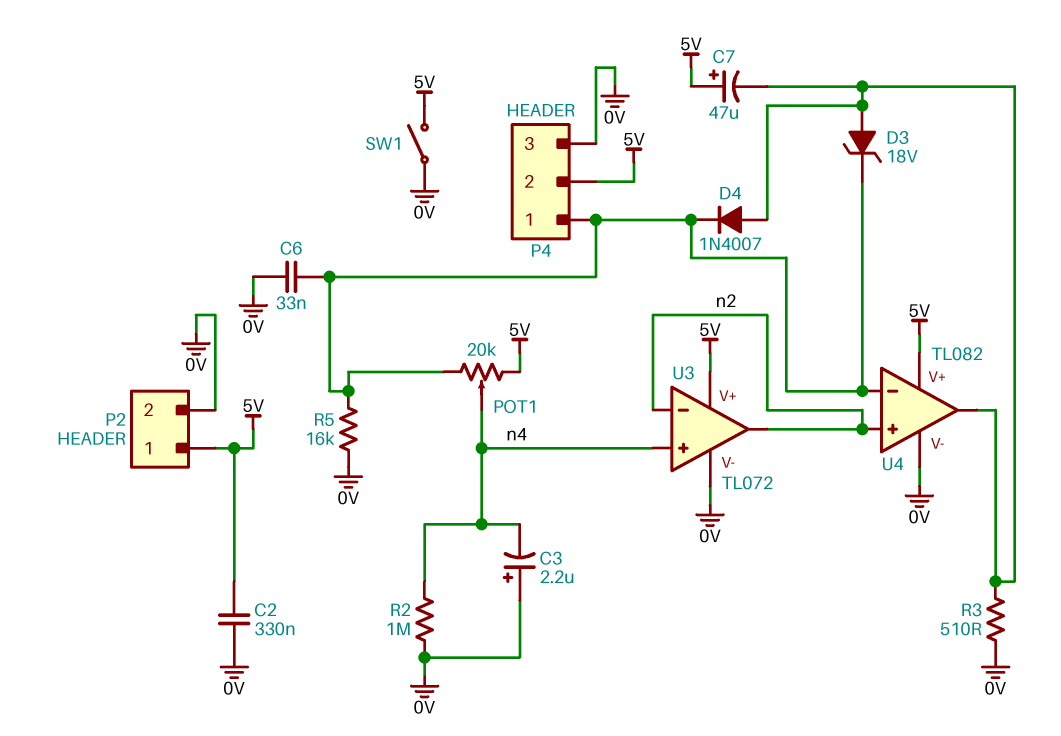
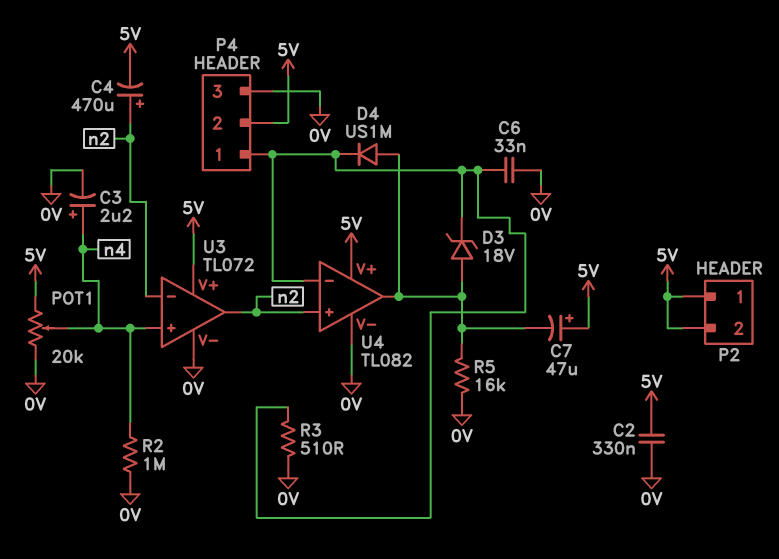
C3: 2.2uF (plus 0V, minus n4) -> 2.2uF (plus n4, minus 0V)
C4: none -> 470uF (plus n2, minus 5V)
D4: diode 1N4007 (A U4/out, K P4/1) -> diode US1M (A U4/out, K P4/1)
P2 pin 2: 0V -> 5V
POT1: 20k (5V, P4/1, wiper n4) -> 20k (0V, 5V, wiper n4)
R3: 510 (0V, U4/out) -> 510 (0V, P4/1)
R5: 16k (0V, P4/1) -> 16k (0V, U4/out)
SW1: switch (0V, 5V) -> none

